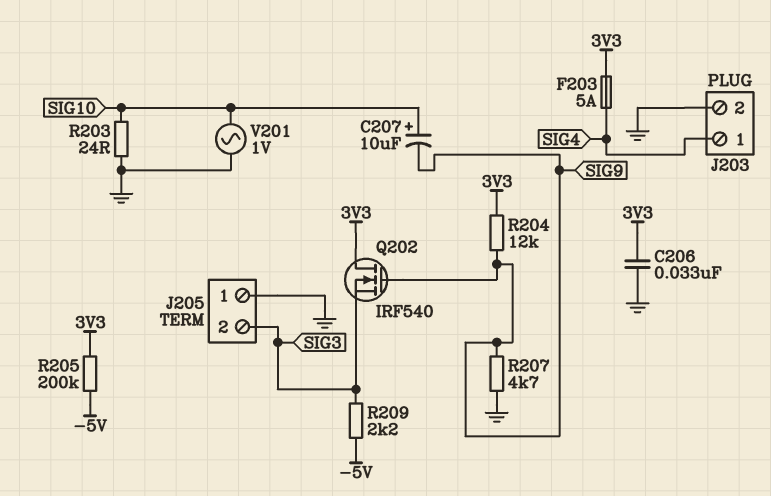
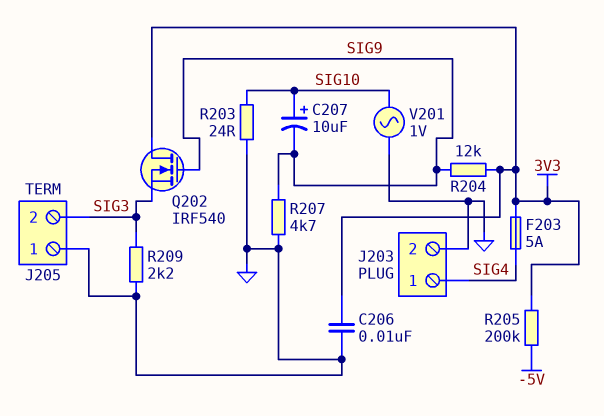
C206: 33nF (3V3, GND) -> 10nF (3V3, GND)
R209: 2.2k (-5V, SIG3) -> 2.2k (GND, SIG3)

